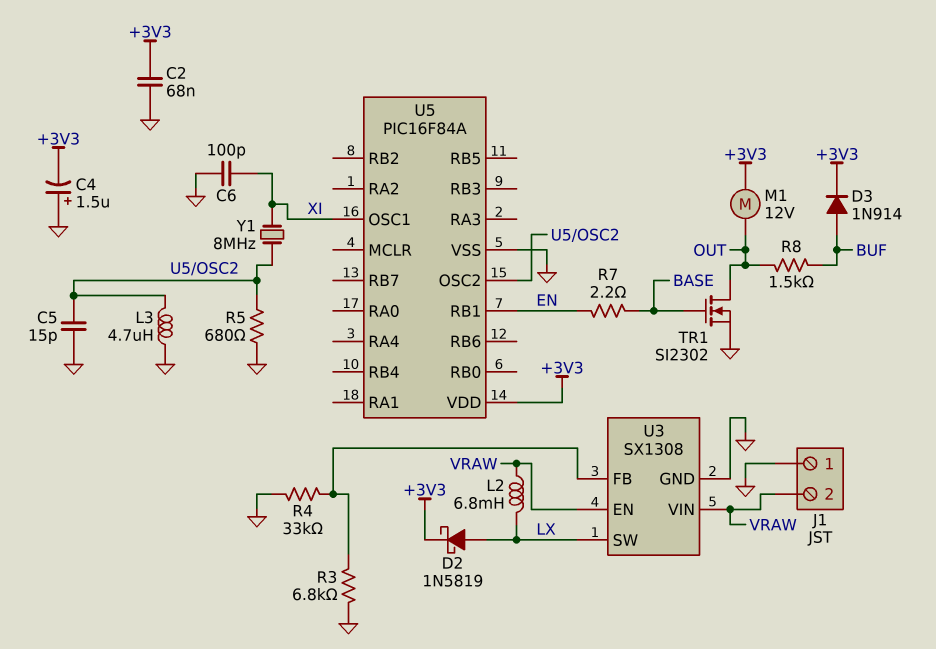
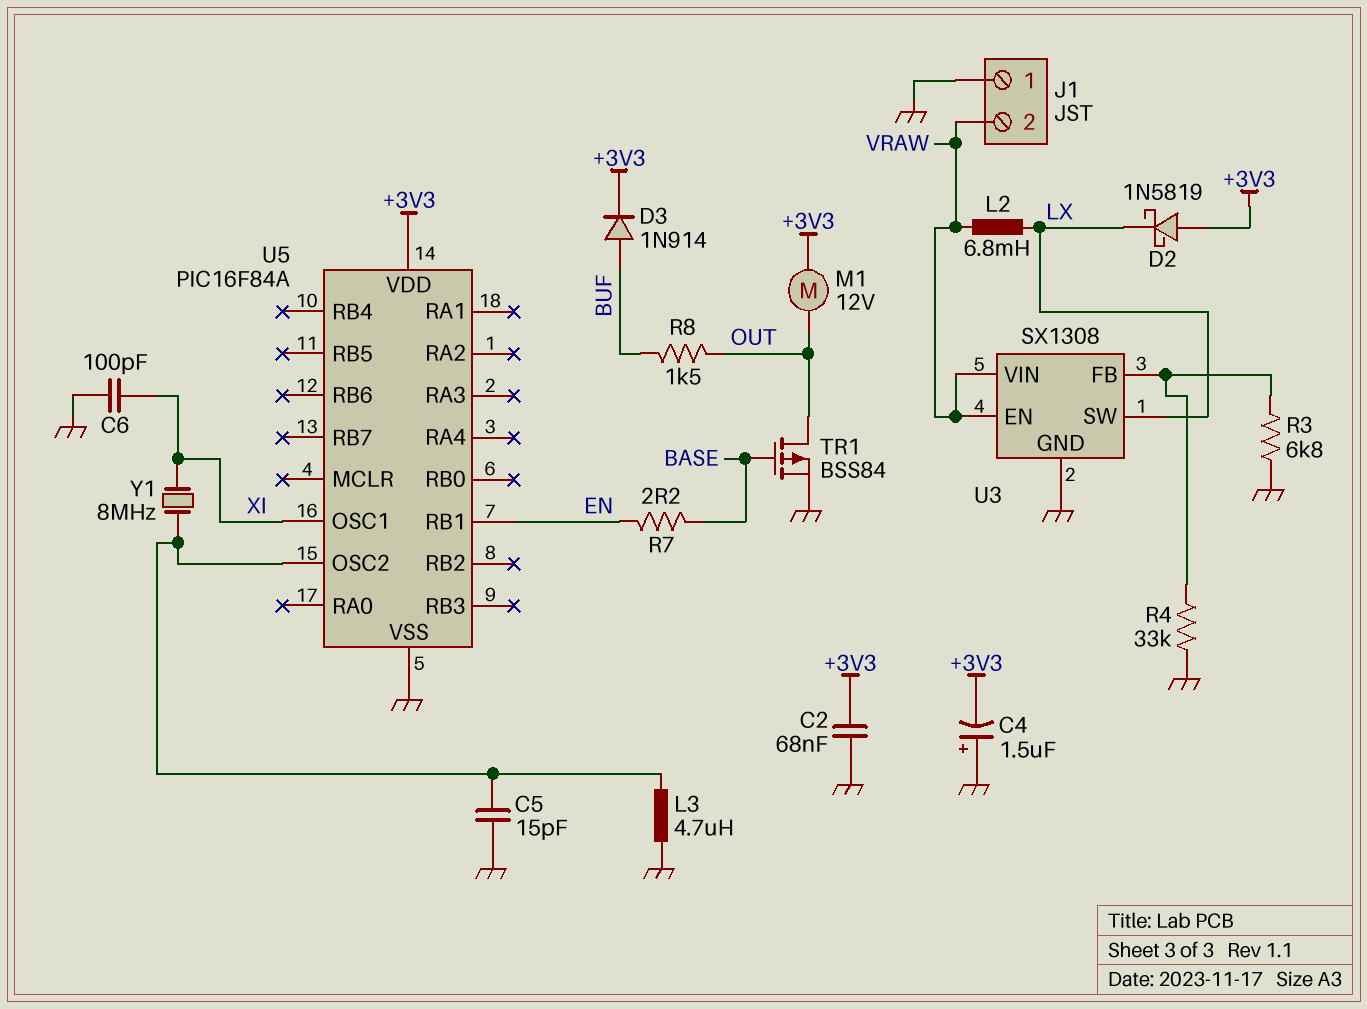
D2: schottky 1N5819 (A LX, K +3V3) -> schottky 1N5819 (A +3V3, K LX)
R5: 680 (GND, U5/OSC2) -> none
TR1: NMOS SI2302 (G BASE, D OUT, S GND) -> PMOS BSS84 (G BASE, D OUT, S GND)

